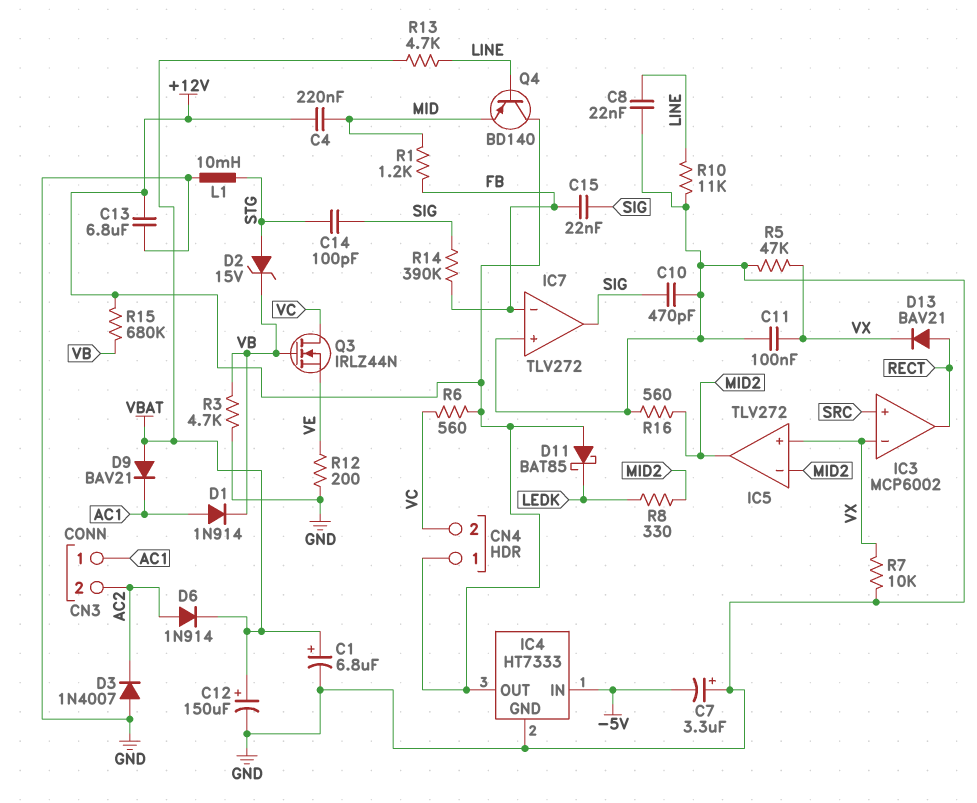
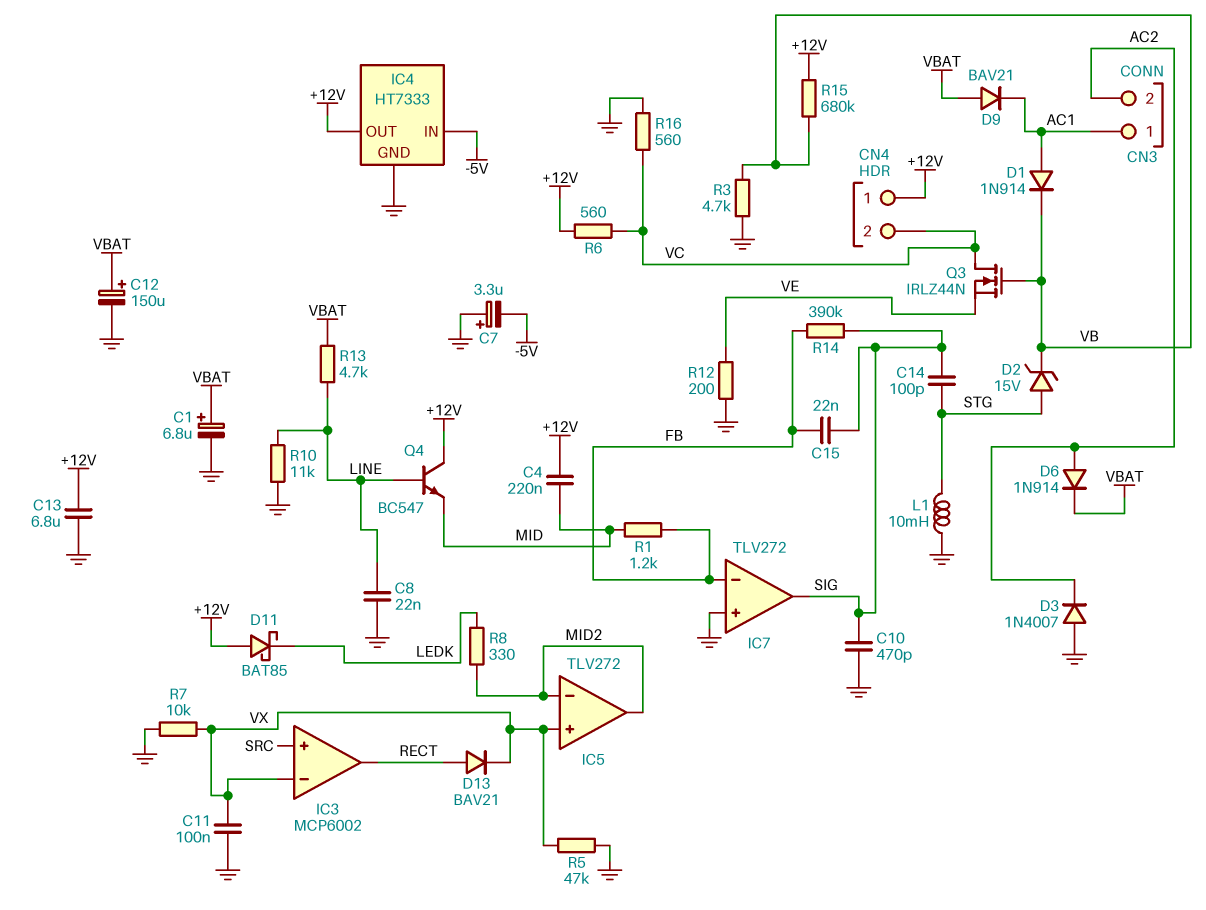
Q4: PNP BD140 (B LINE, C +12V, E MID) -> NPN BC547 (B LINE, C +12V, E MID)
R16: 560 (GND, MID2) -> 560 (GND, VC)

